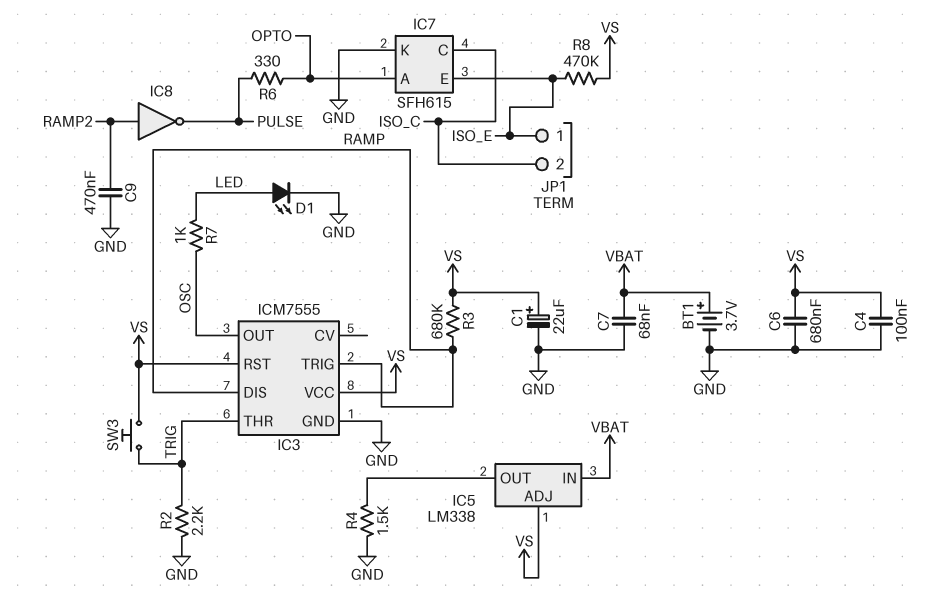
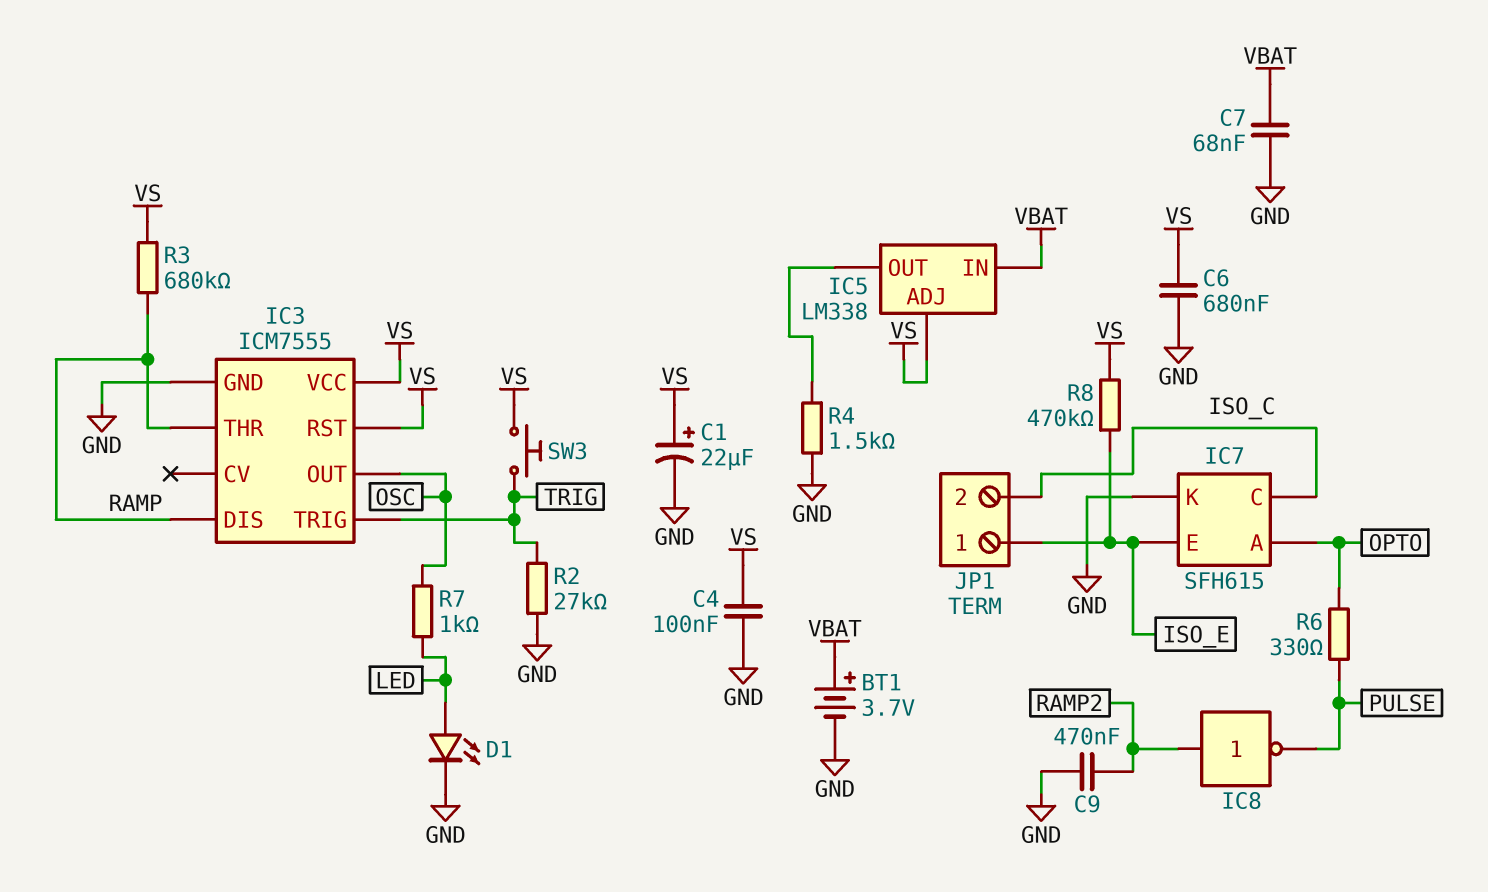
IC3 pin THR: TRIG -> RAMP
IC3 pin TRIG: RAMP -> TRIG
R2: 2.2k (GND, TRIG) -> 27k (GND, TRIG)

